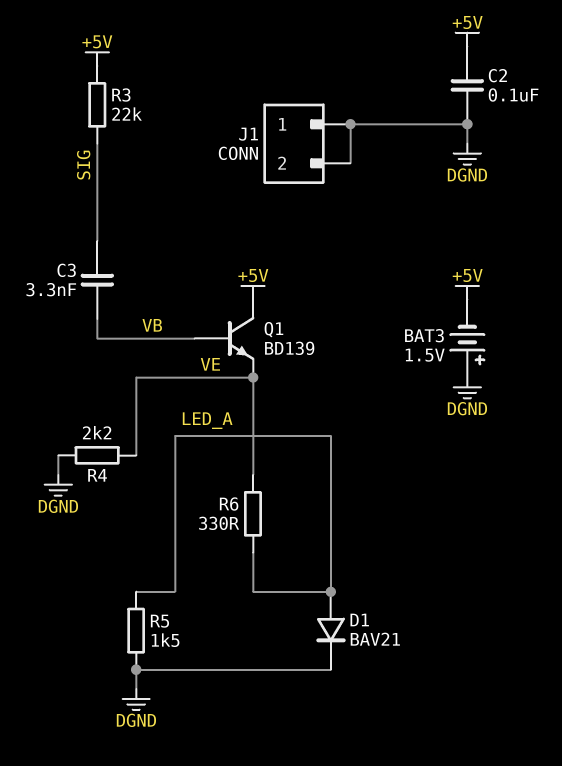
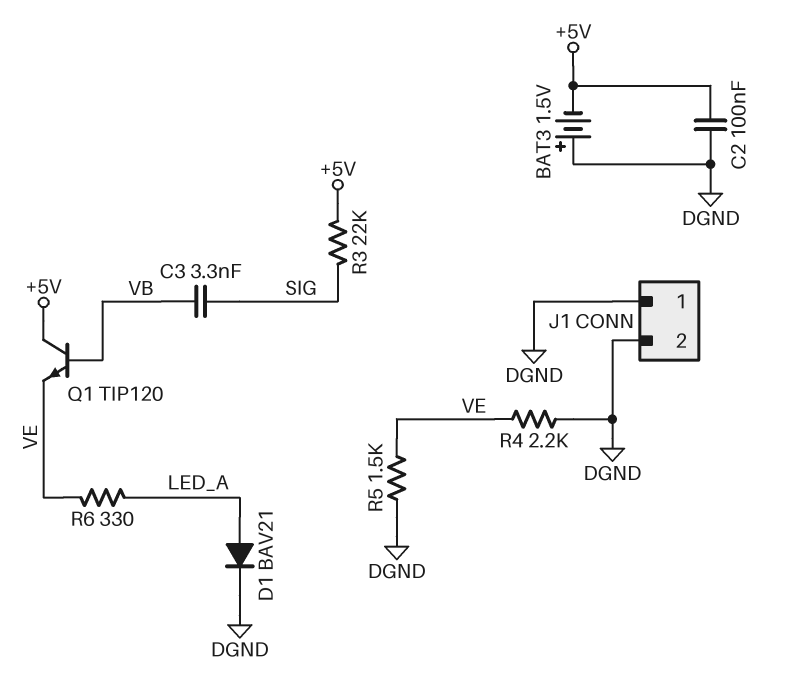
Q1: NPN BD139 (B VB, C +5V, E VE) -> NPN TIP120 (B VB, C +5V, E VE)
R5: 1.5k (DGND, LED_A) -> 1.5k (DGND, VE)

